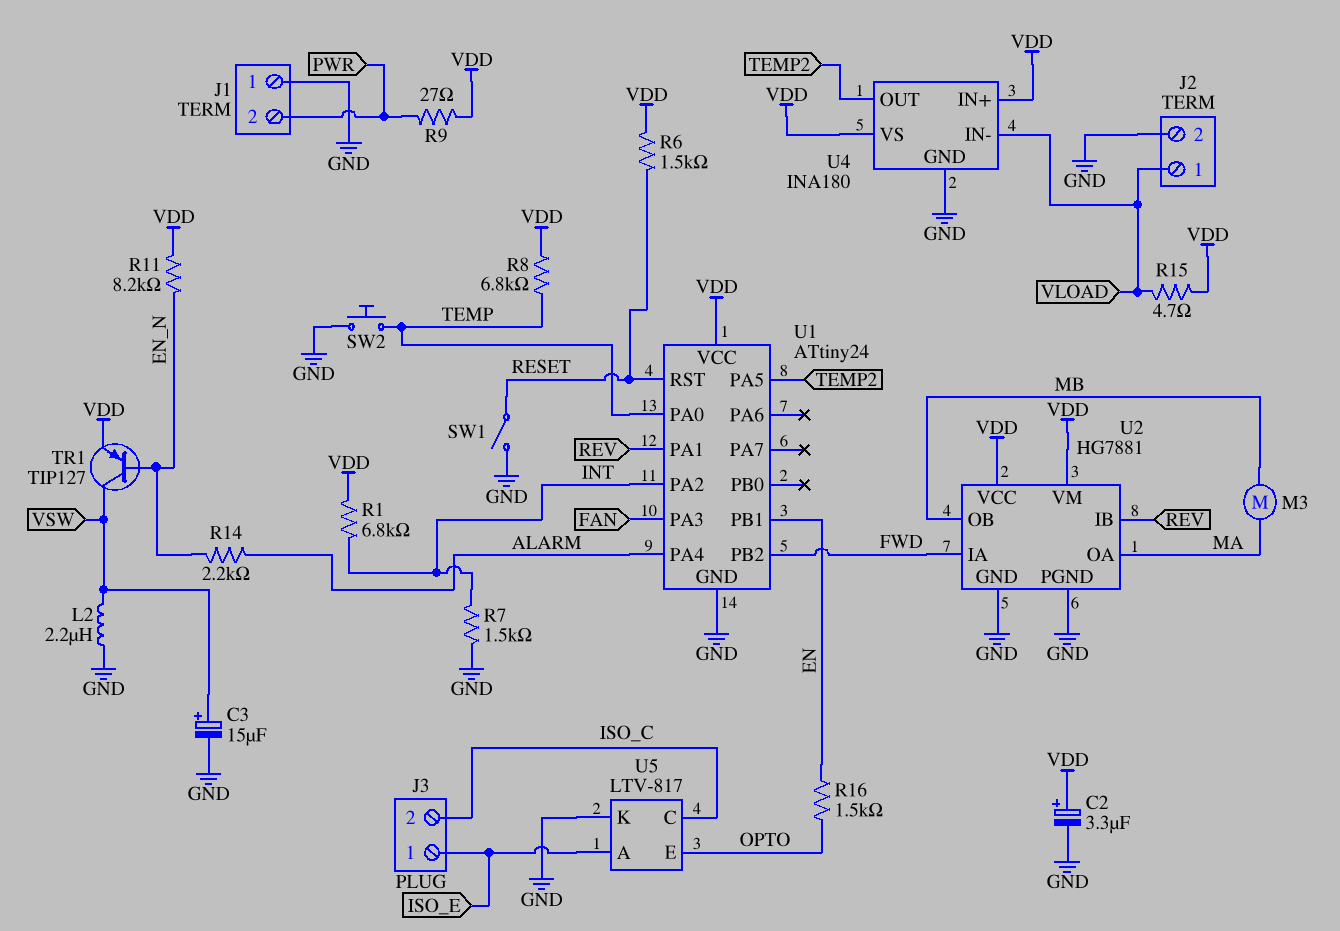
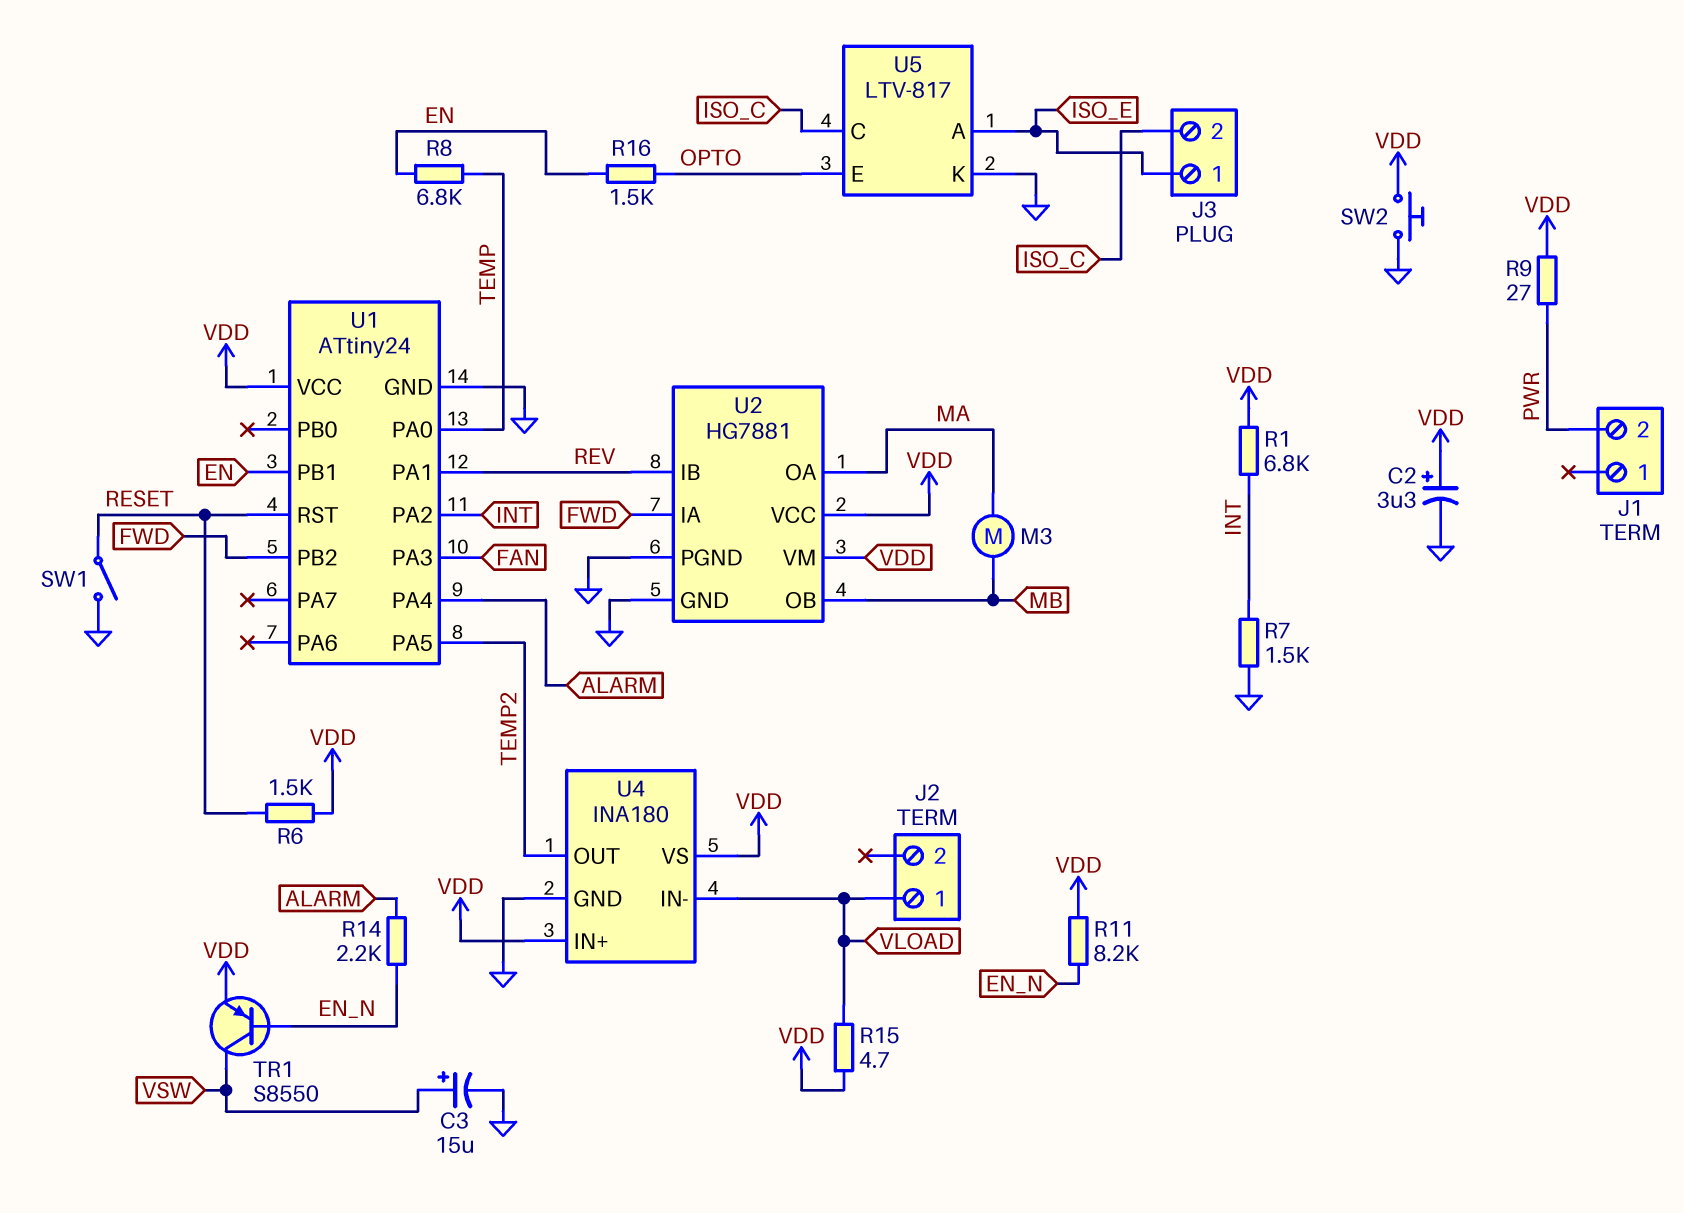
J1 pin 1: GND -> none
J2 pin 2: GND -> none
L2: 2.2uH (GND, VSW) -> none
R8: 6.8k (TEMP, VDD) -> 6.8k (EN, TEMP)
SW2: button (GND, TEMP) -> button (GND, VDD)
TR1: PNP TIP127 (B EN_N, C VSW, E VDD) -> PNP S8550 (B EN_N, C VSW, E VDD)

